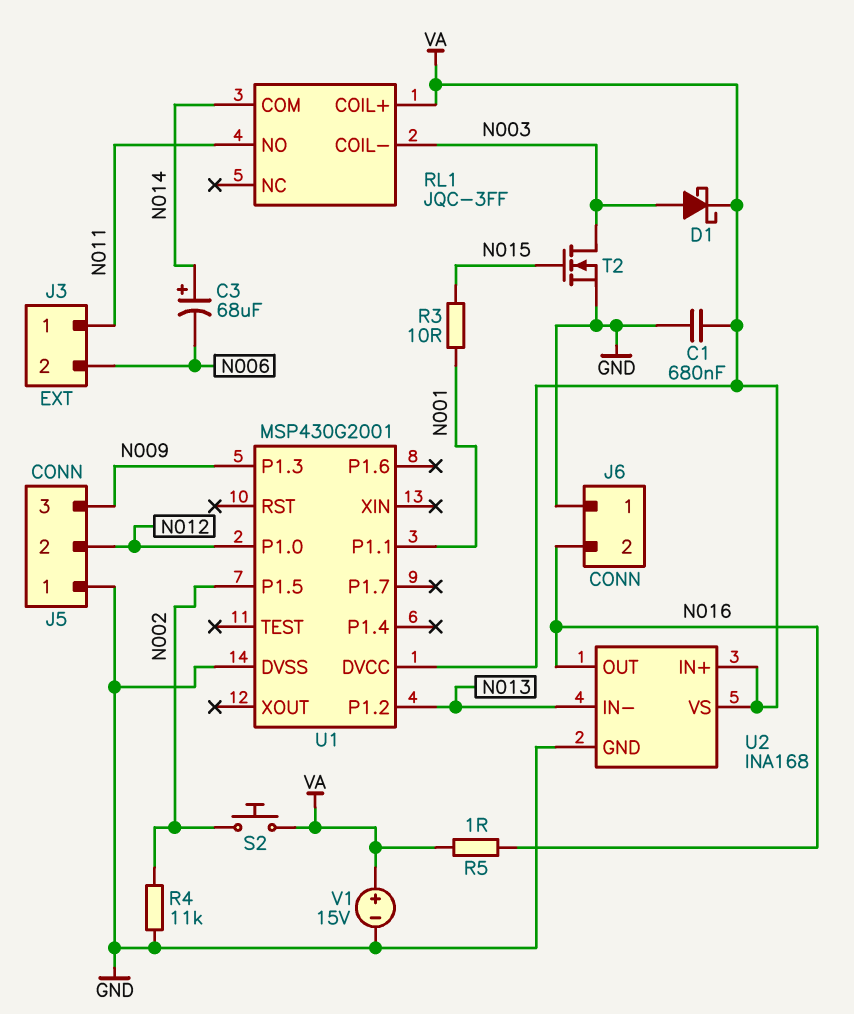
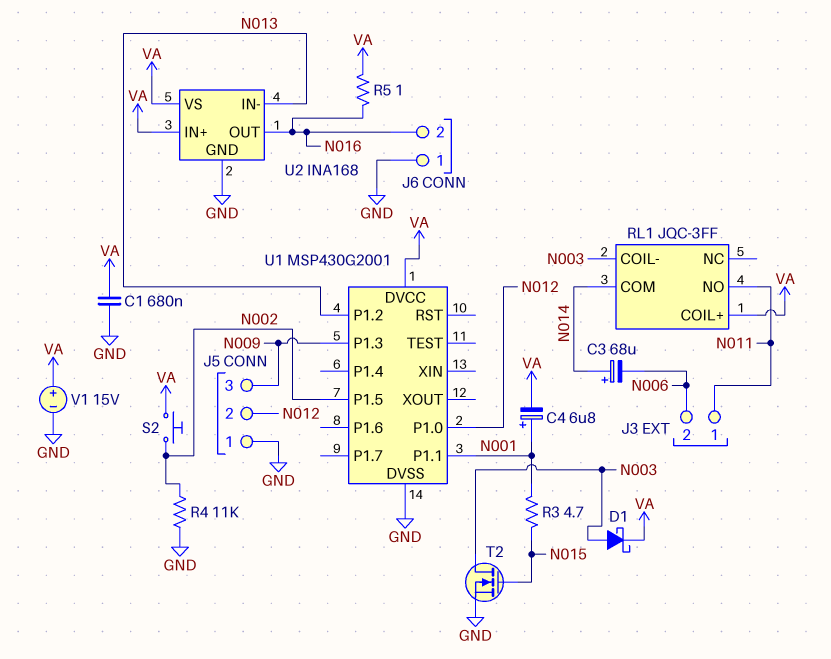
C4: none -> 6.8uF (plus N001, minus VA)
R3: 10 (N001, N015) -> 4.7 (N001, N015)

